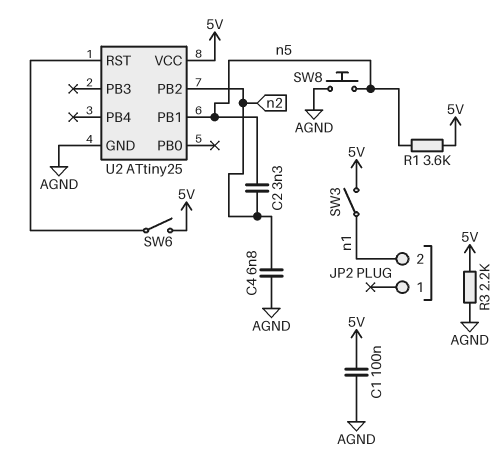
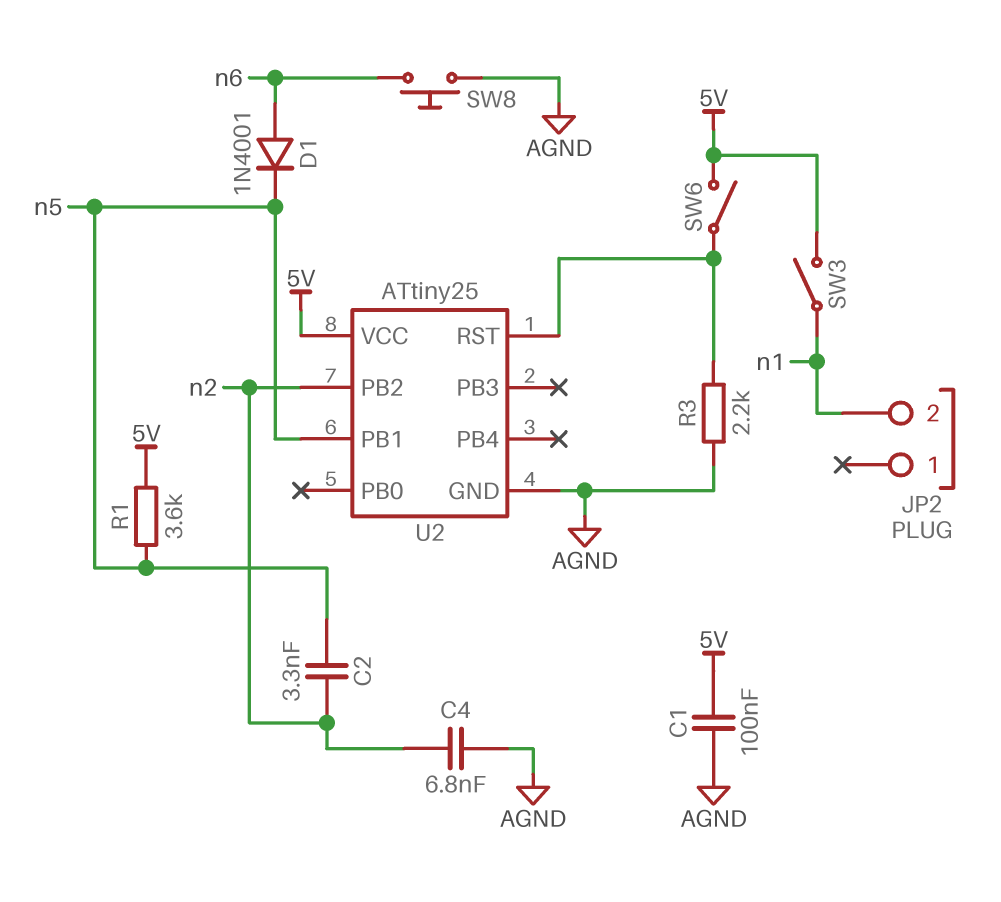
D1: none -> diode 1N4001 (A n6, K n5)
R3: 2.2k (5V, AGND) -> 2.2k (AGND, U2/RST)
SW8: button (AGND, n5) -> button (AGND, n6)

